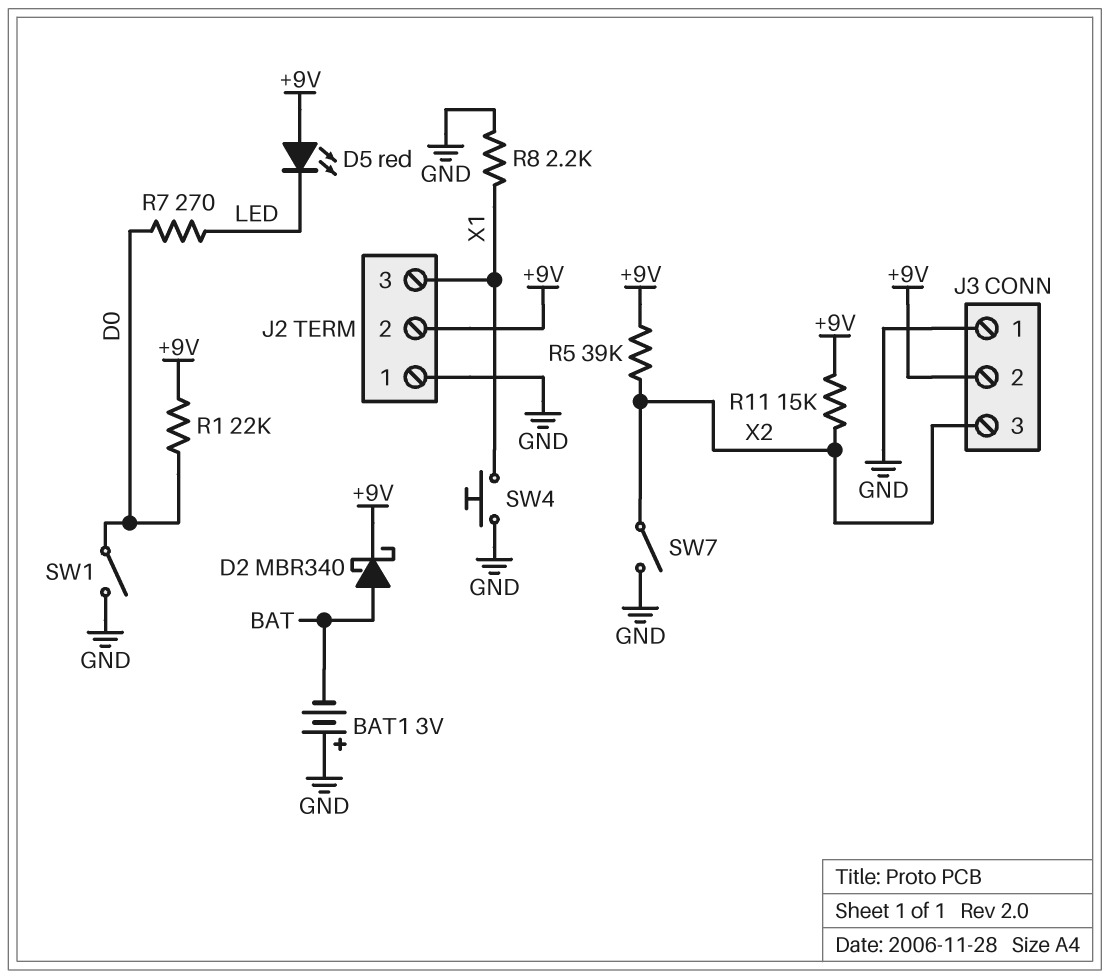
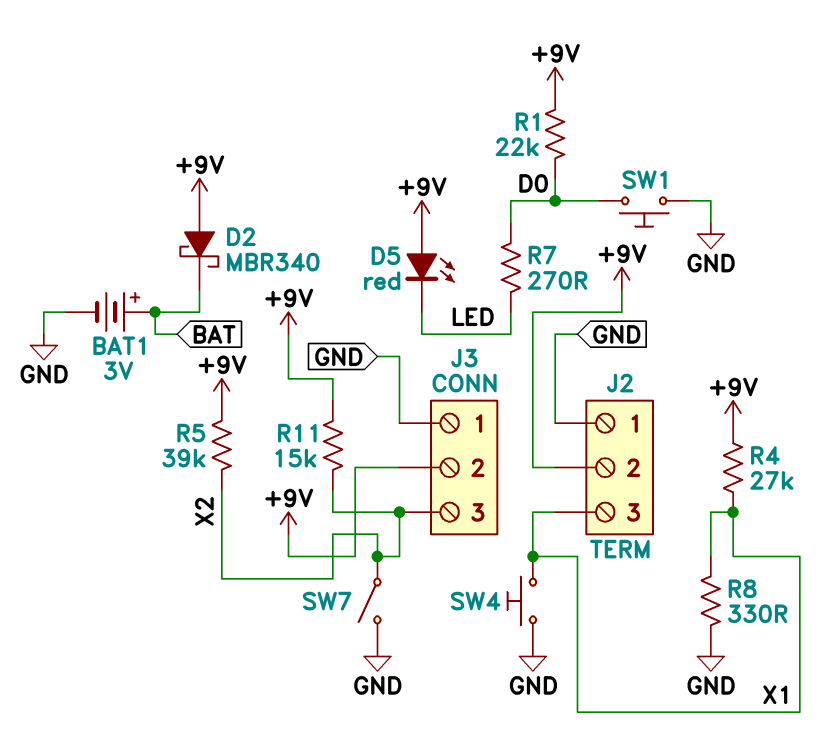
BAT1: 3V (plus GND, minus BAT) -> 3V (plus BAT, minus GND)
D2: schottky MBR340 (A BAT, K +9V) -> schottky MBR340 (A +9V, K BAT)
R4: none -> 27k (+9V, X1)
R8: 2.2k (GND, X1) -> 330 (GND, X1)
SW1: switch (D0, GND) -> button (D0, GND)

